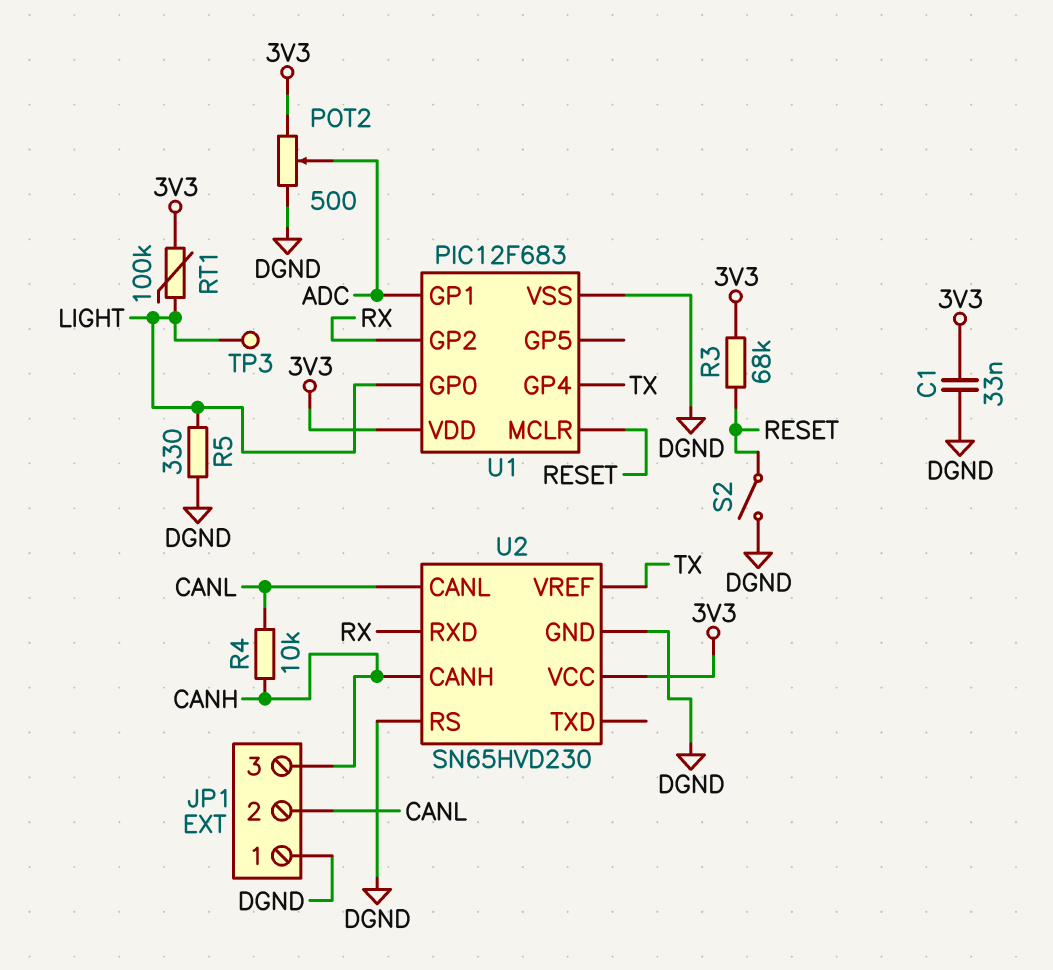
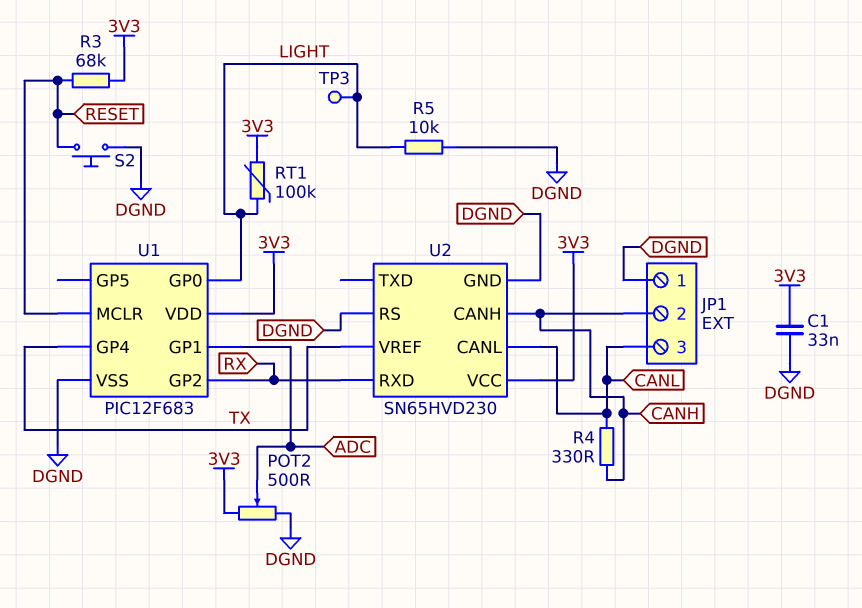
JP1 pin 2: CANL -> CANH
JP1 pin 3: CANH -> CANL
R4: 10k (CANH, CANL) -> 330 (CANH, CANL)
R5: 330 (DGND, LIGHT) -> 10k (DGND, LIGHT)
S2: switch (DGND, RESET) -> button (DGND, RESET)

